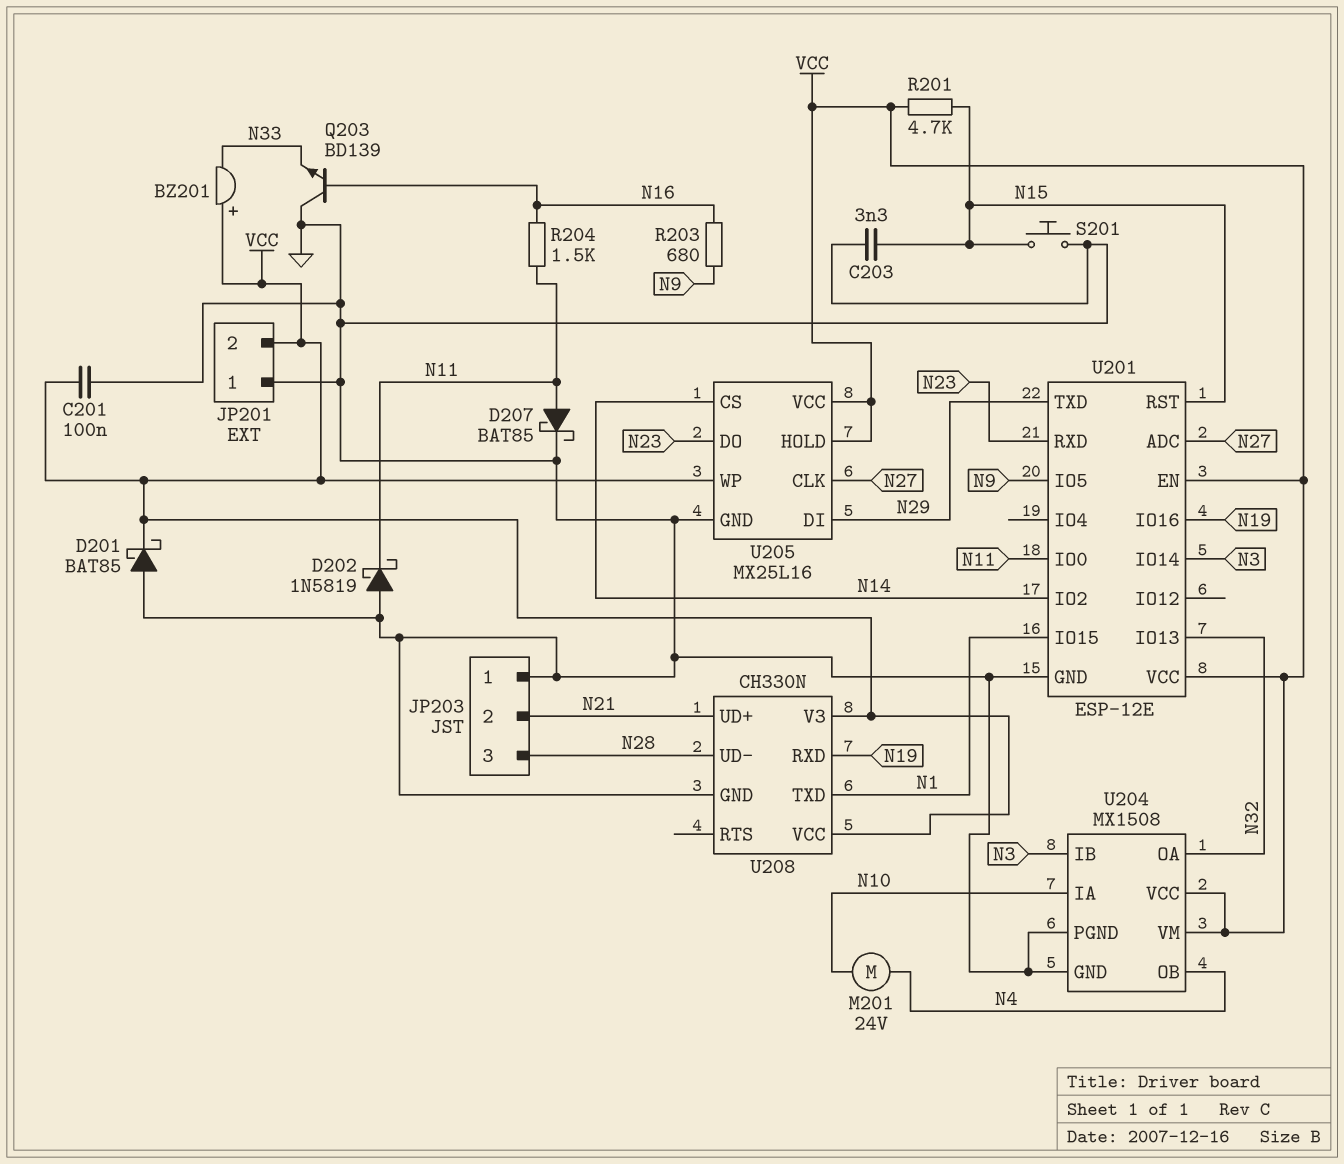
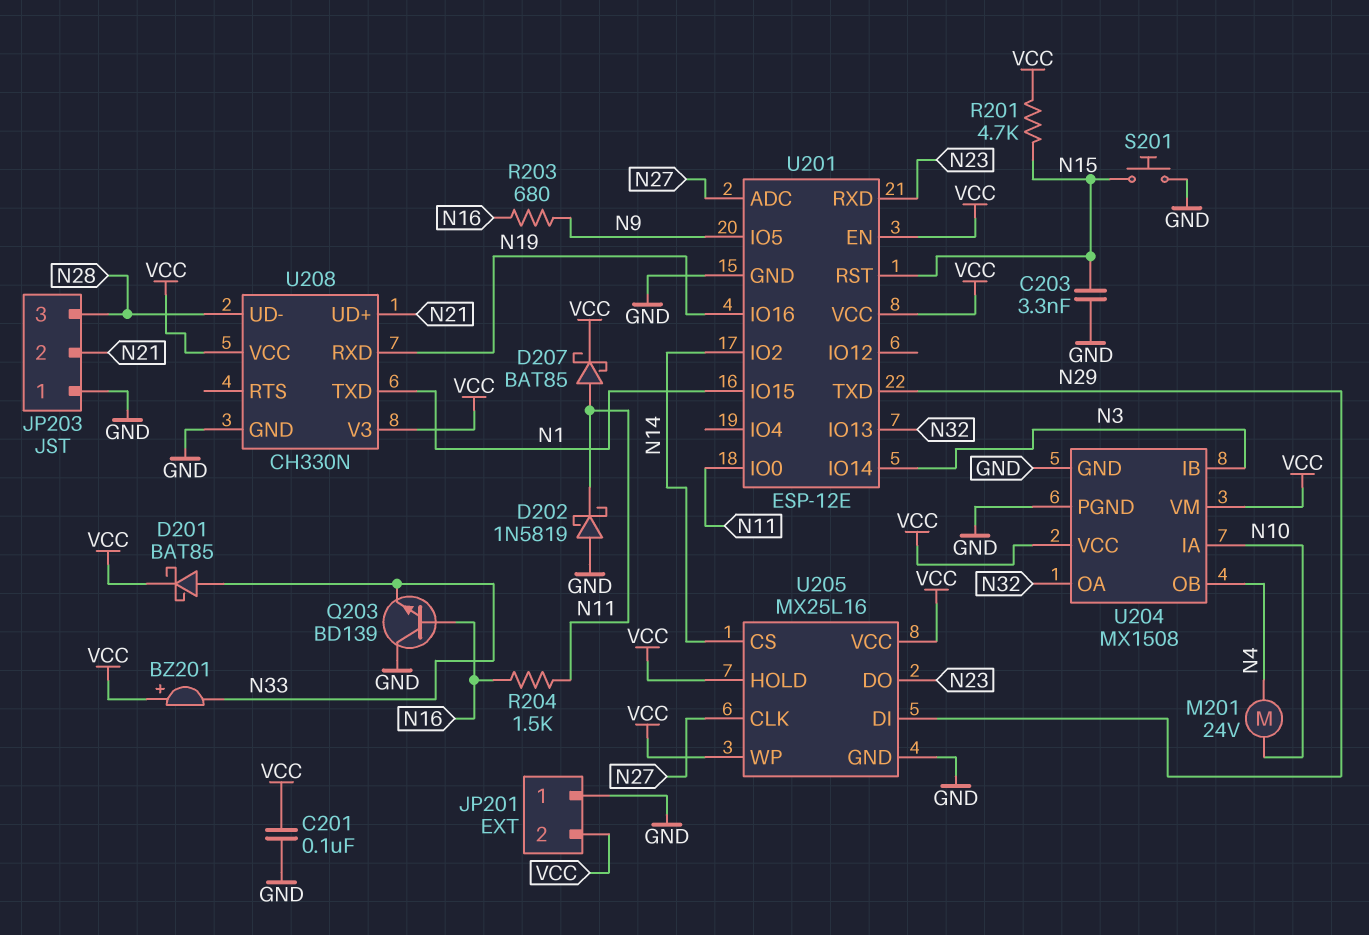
D201: schottky BAT85 (A GND, K VCC) -> schottky BAT85 (A N33, K VCC)
D207: schottky BAT85 (A N11, K GND) -> schottky BAT85 (A N11, K VCC)

